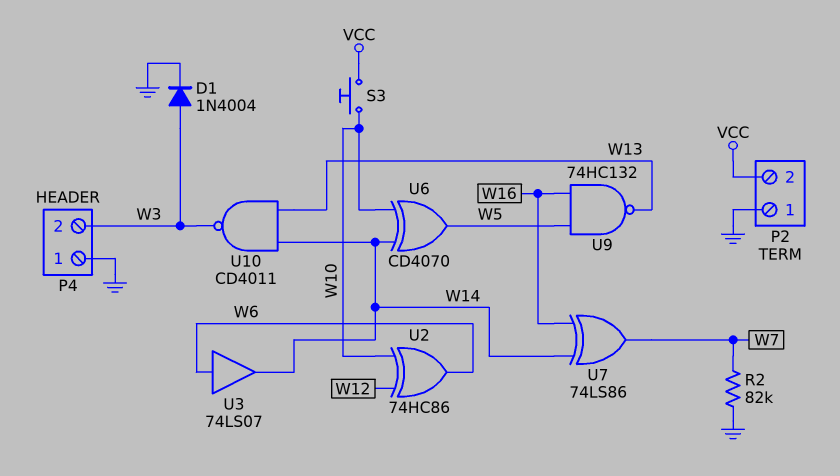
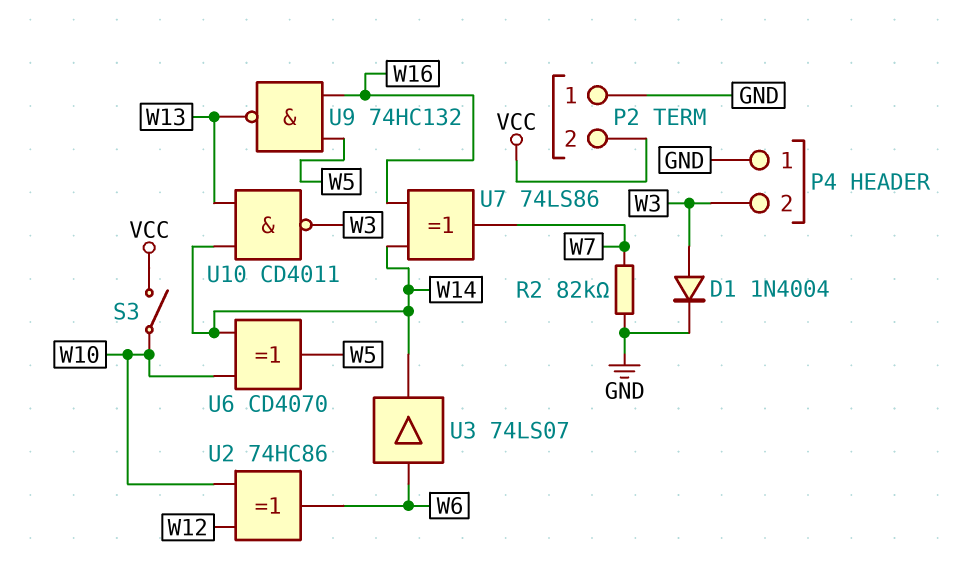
S3: button (VCC, W10) -> switch (VCC, W10)

